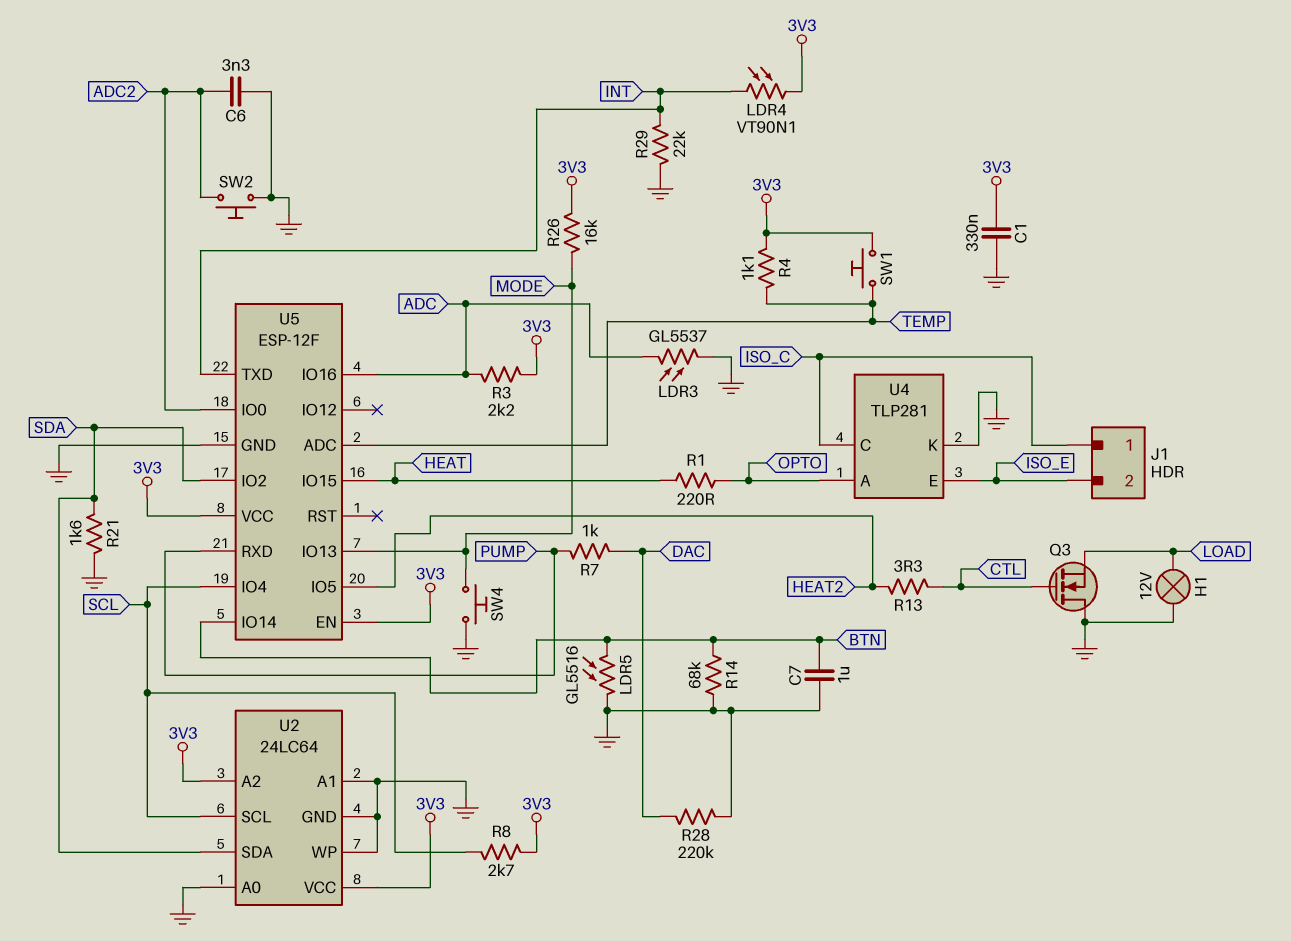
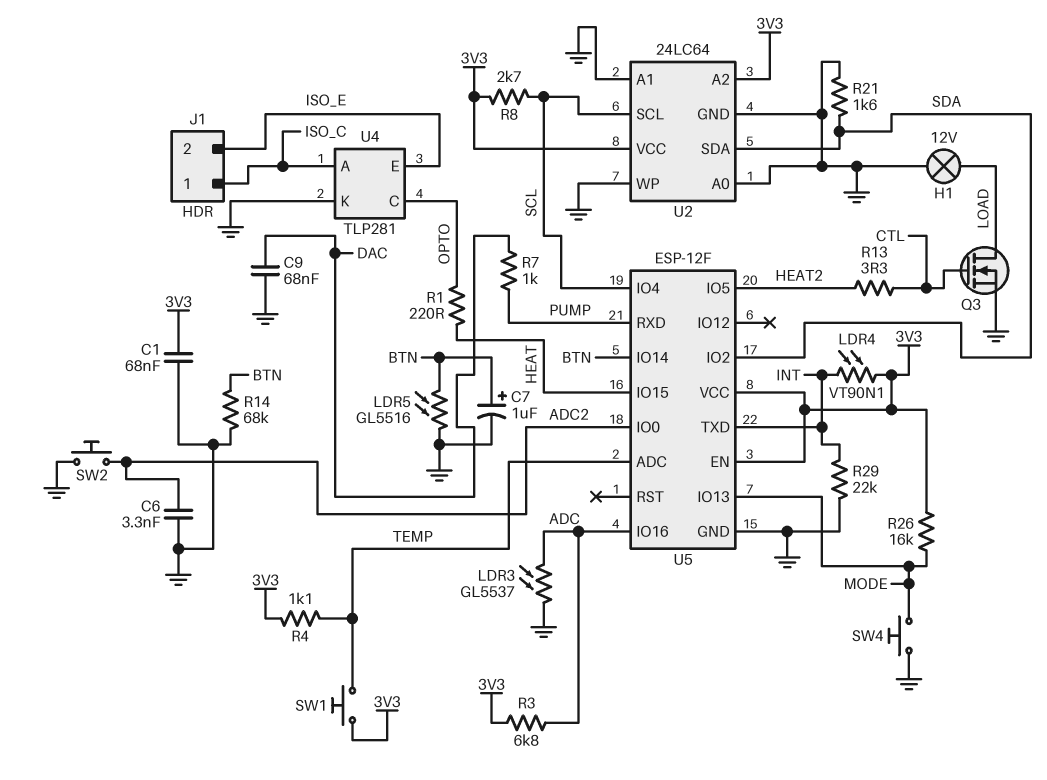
C1: 330nF (3V3, GND) -> 68nF (3V3, GND)
C7: 1uF (BTN, GND) -> 1uF (plus BTN, minus GND)
C9: none -> 68nF (DAC, GND)
Q3: NMOS (G CTL, D GND, S LOAD) -> NMOS (G CTL, D LOAD, S GND)
R3: 2.2k (3V3, ADC) -> 6.8k (3V3, ADC)
R28: 220k (DAC, GND) -> none
U4 pin A: OPTO -> ISO_C
U4 pin C: ISO_C -> OPTO

